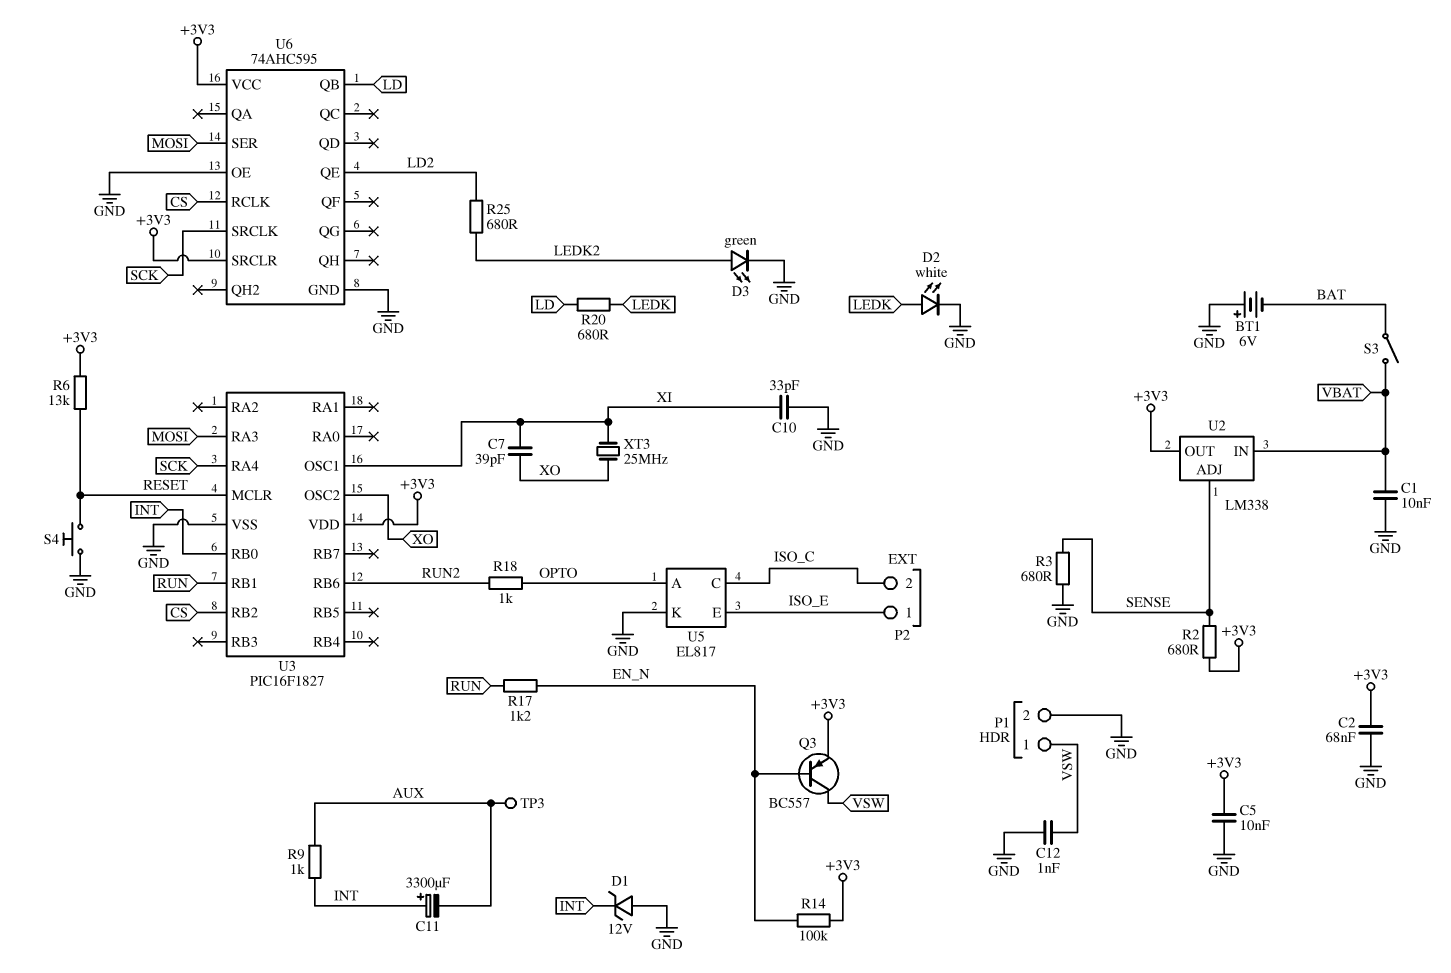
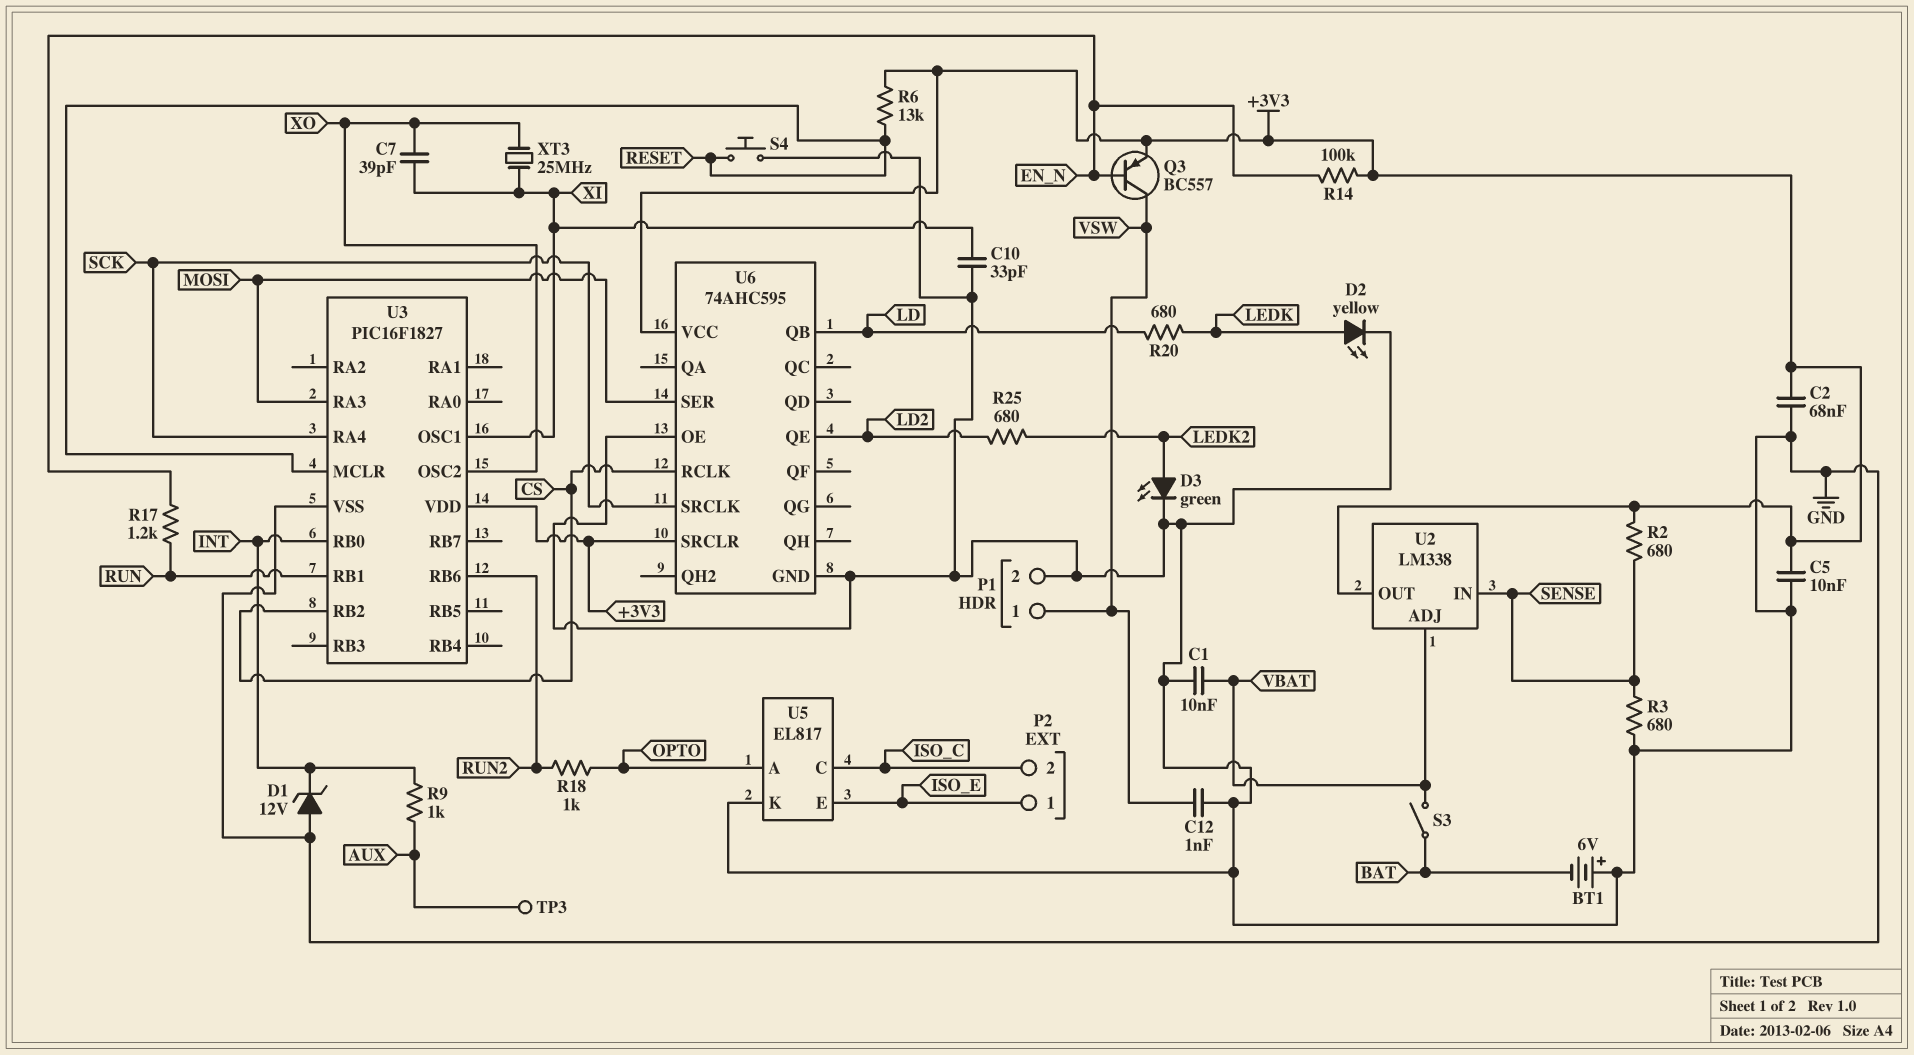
C11: 3300uF (plus INT, minus AUX) -> none
D2: LED white (A LEDK, K GND) -> LED yellow (A LEDK, K GND)
U2 pin ADJ: SENSE -> VBAT
U2 pin IN: VBAT -> SENSE

